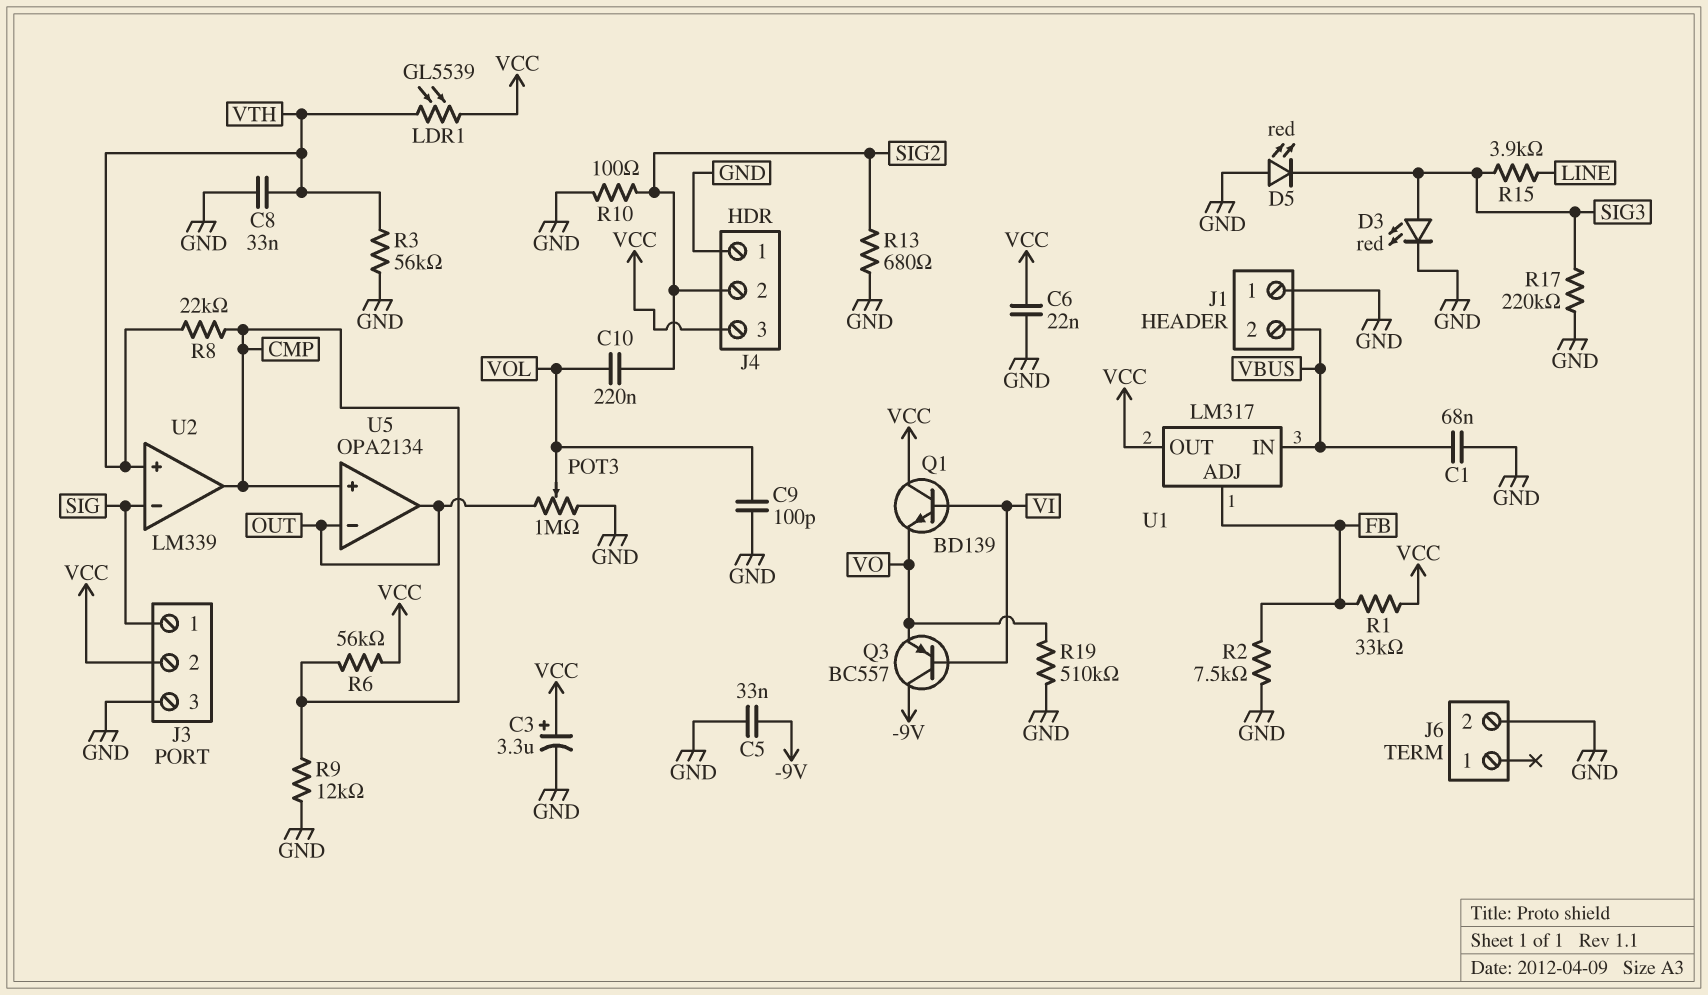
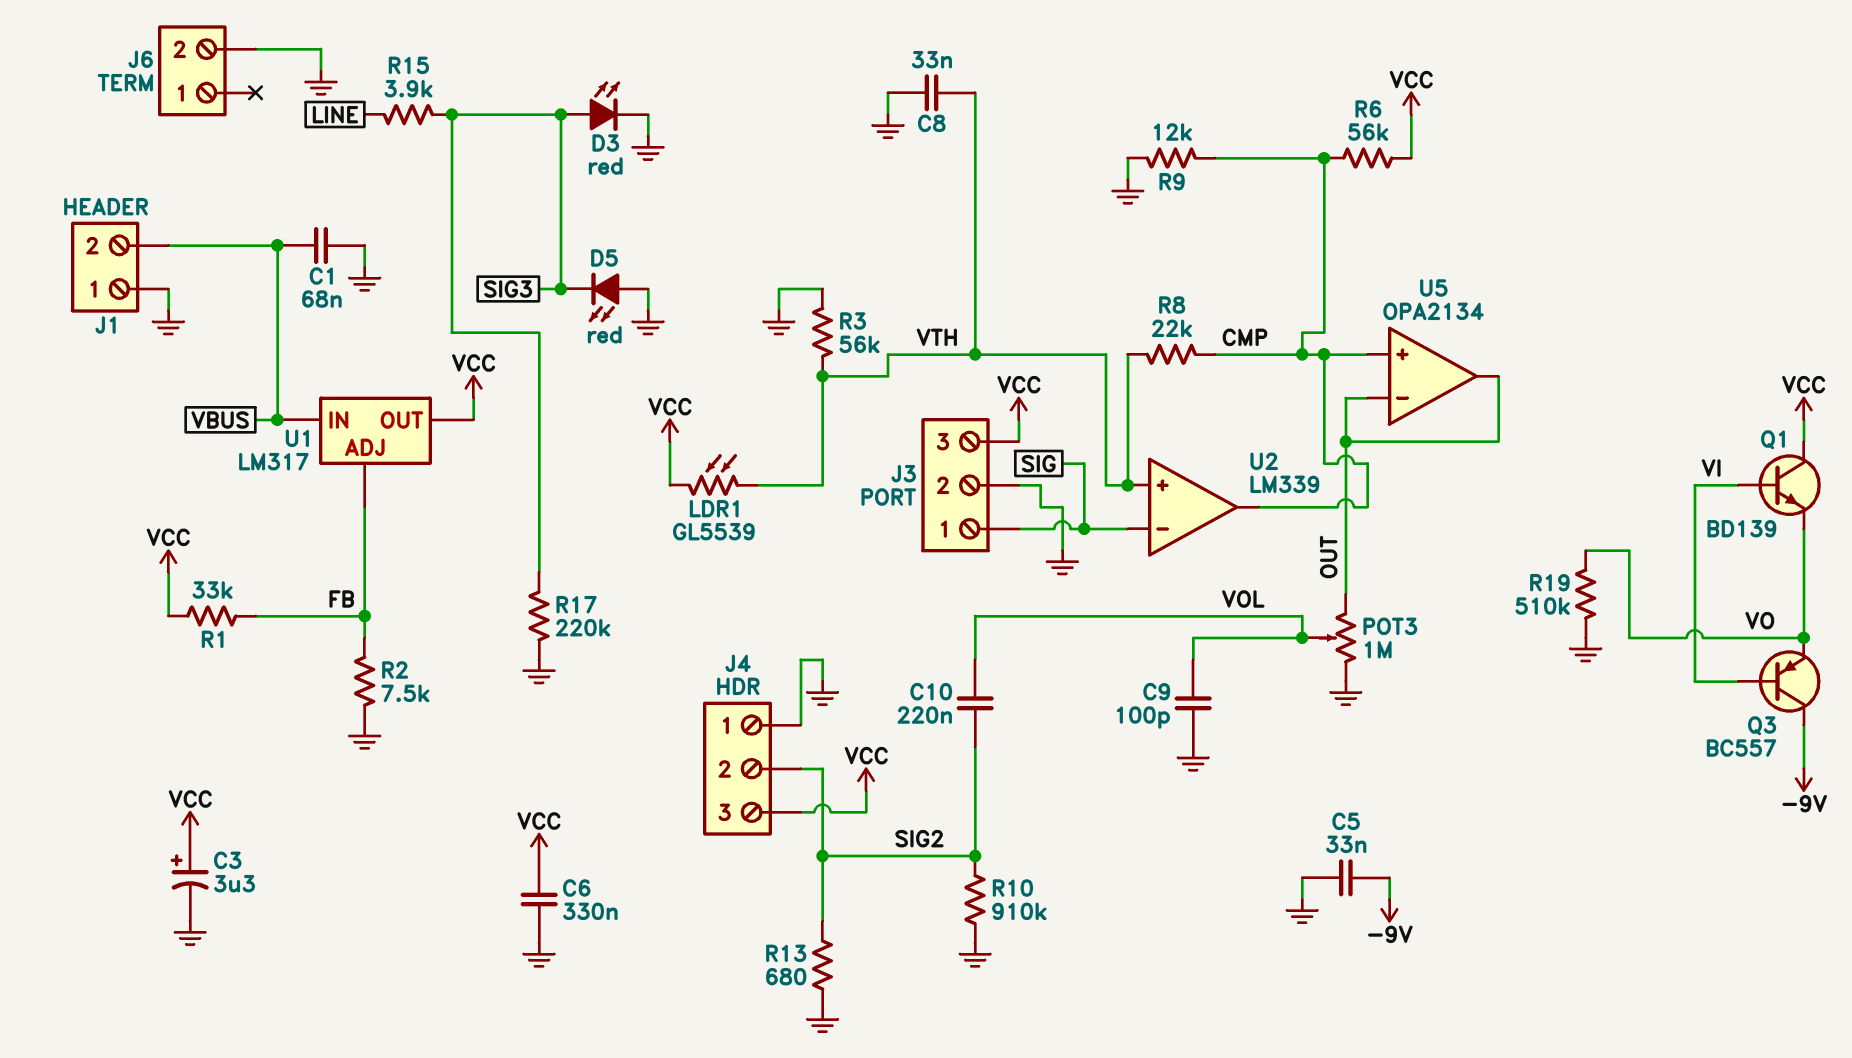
C6: 22nF (GND, VCC) -> 330nF (GND, VCC)
J3 pin 2: VCC -> GND
J3 pin 3: GND -> VCC
R10: 100 (GND, SIG2) -> 910k (GND, SIG2)

